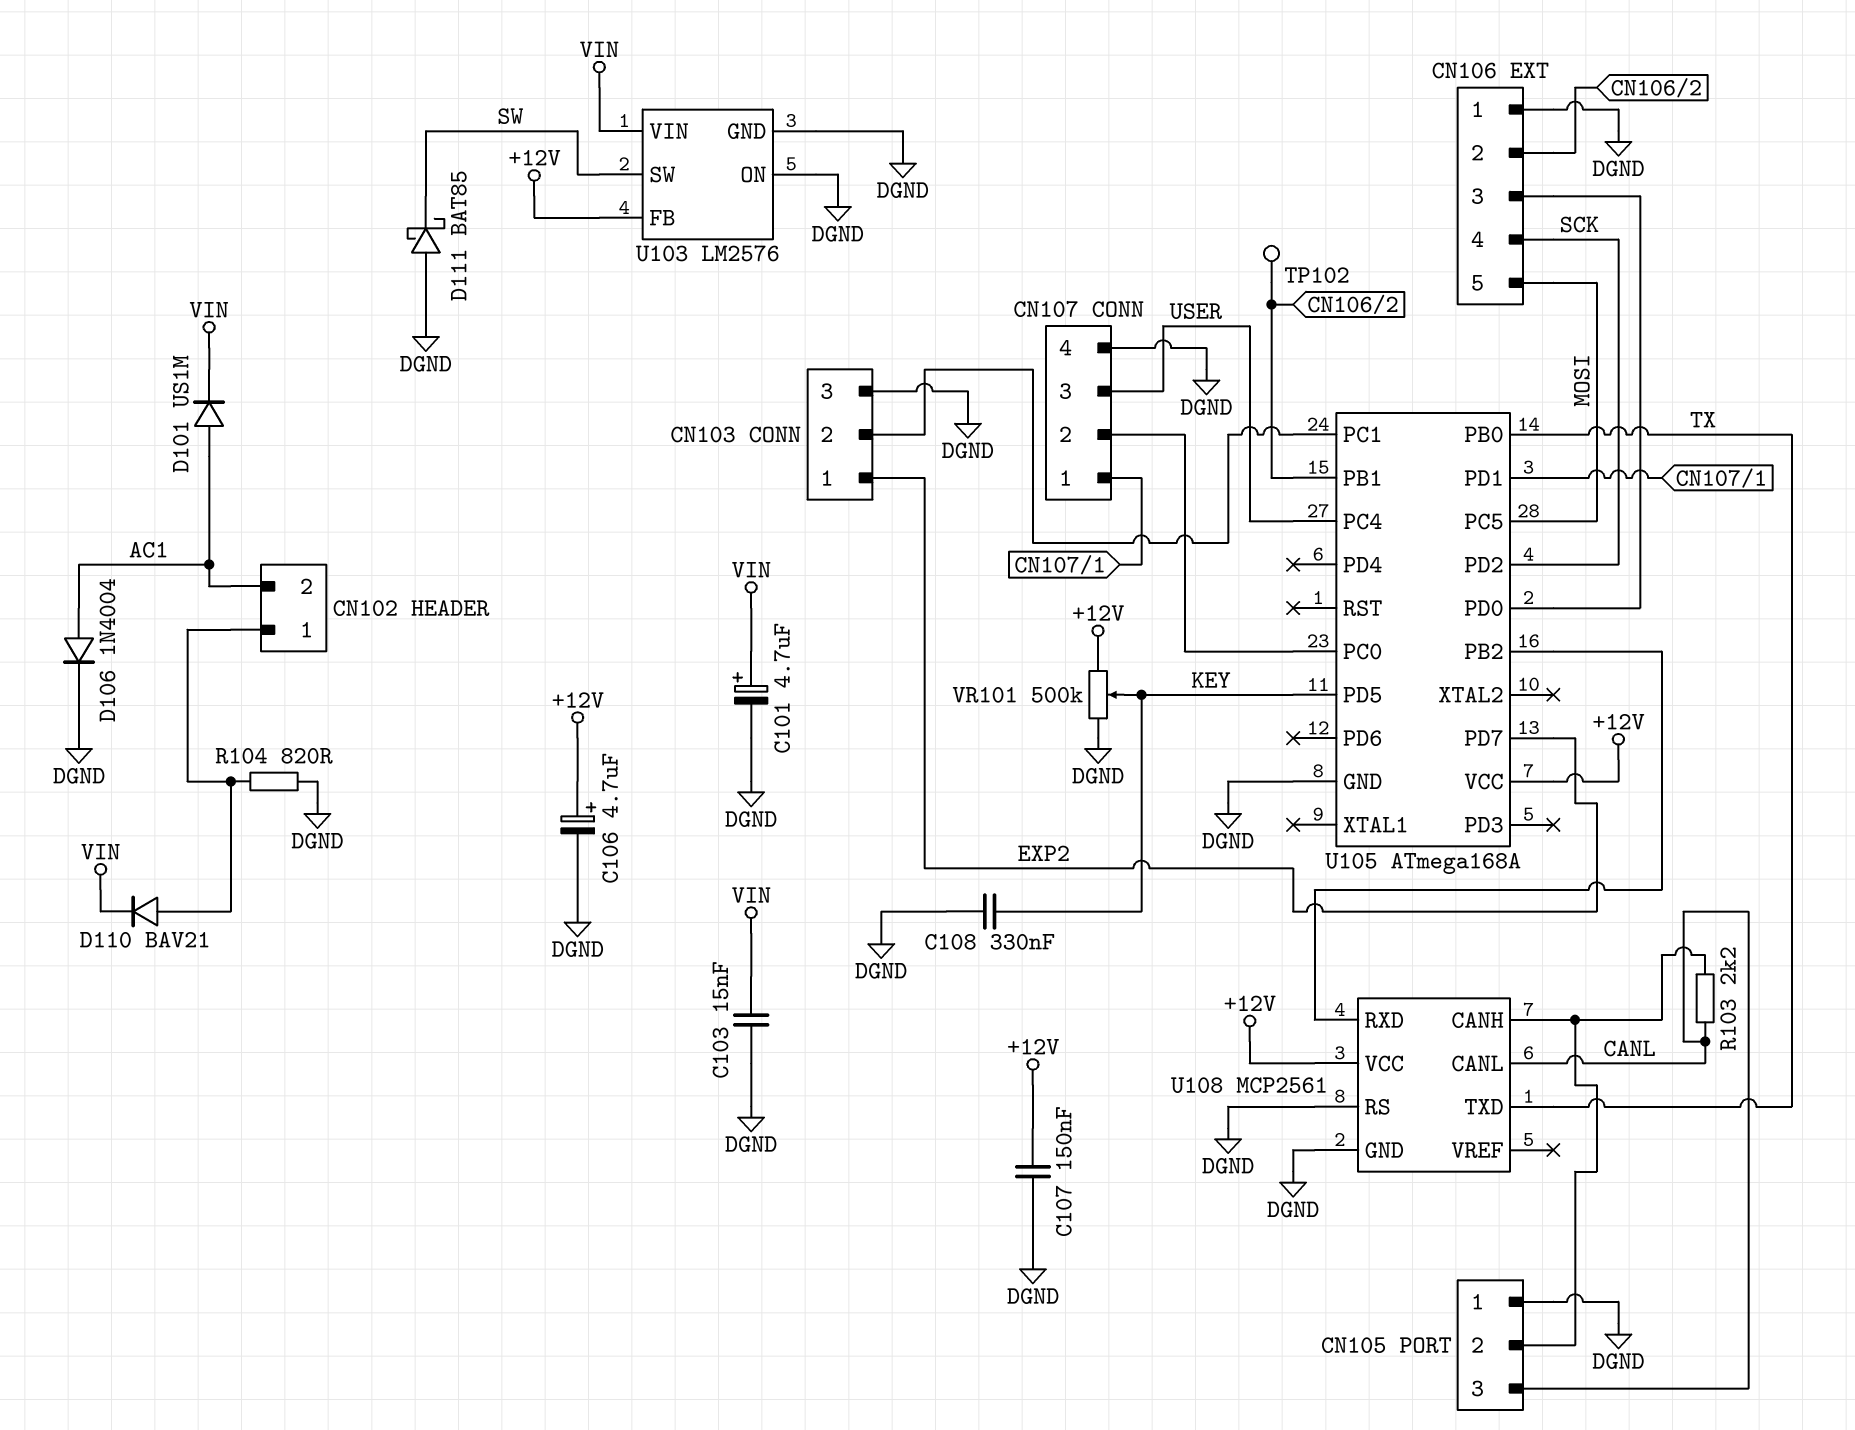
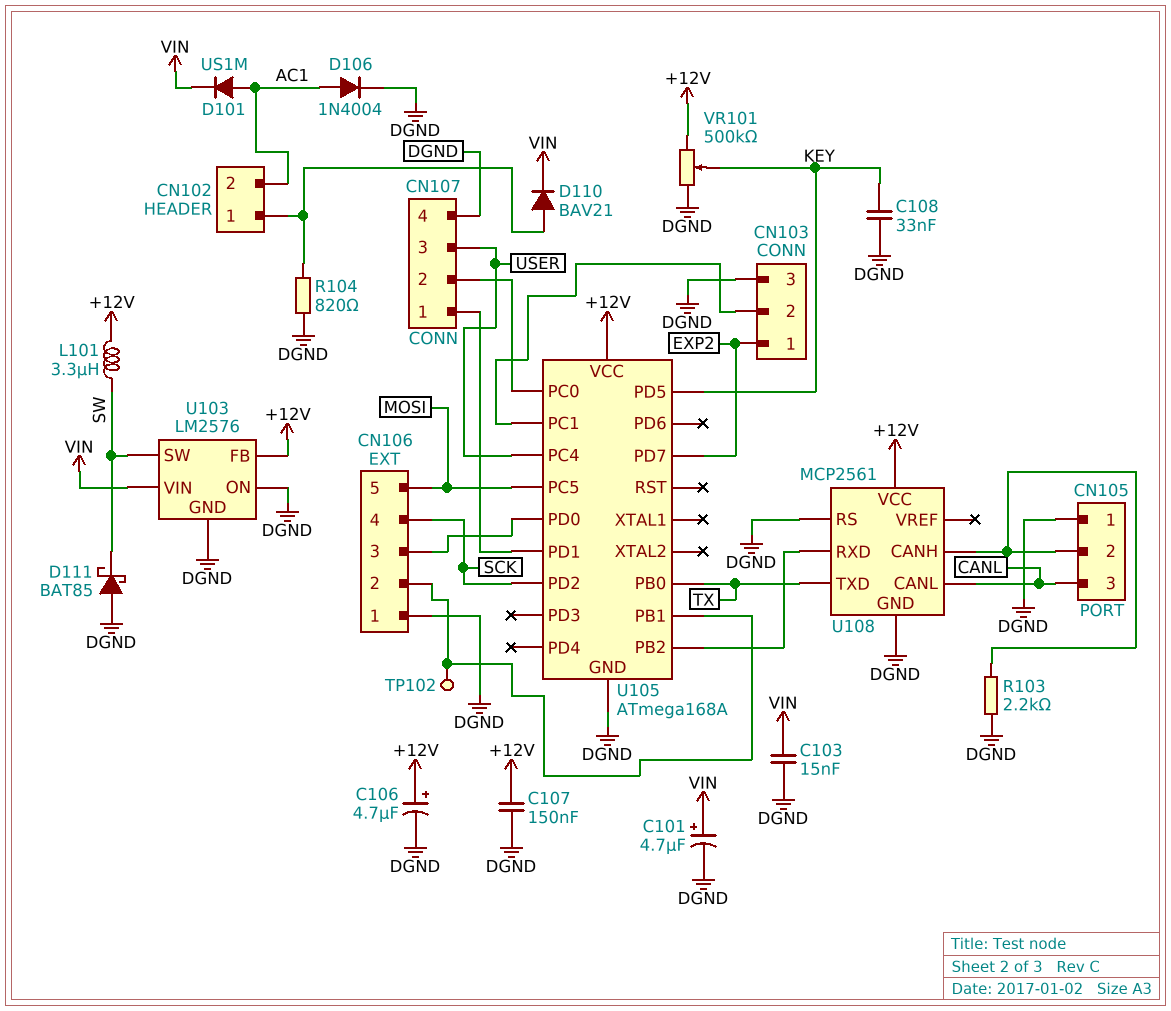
C108: 330nF (DGND, KEY) -> 33nF (DGND, KEY)
L101: none -> 3.3uH (+12V, SW)
R103: 2.2k (CANL, CN105/2) -> 2.2k (CN105/2, DGND)

